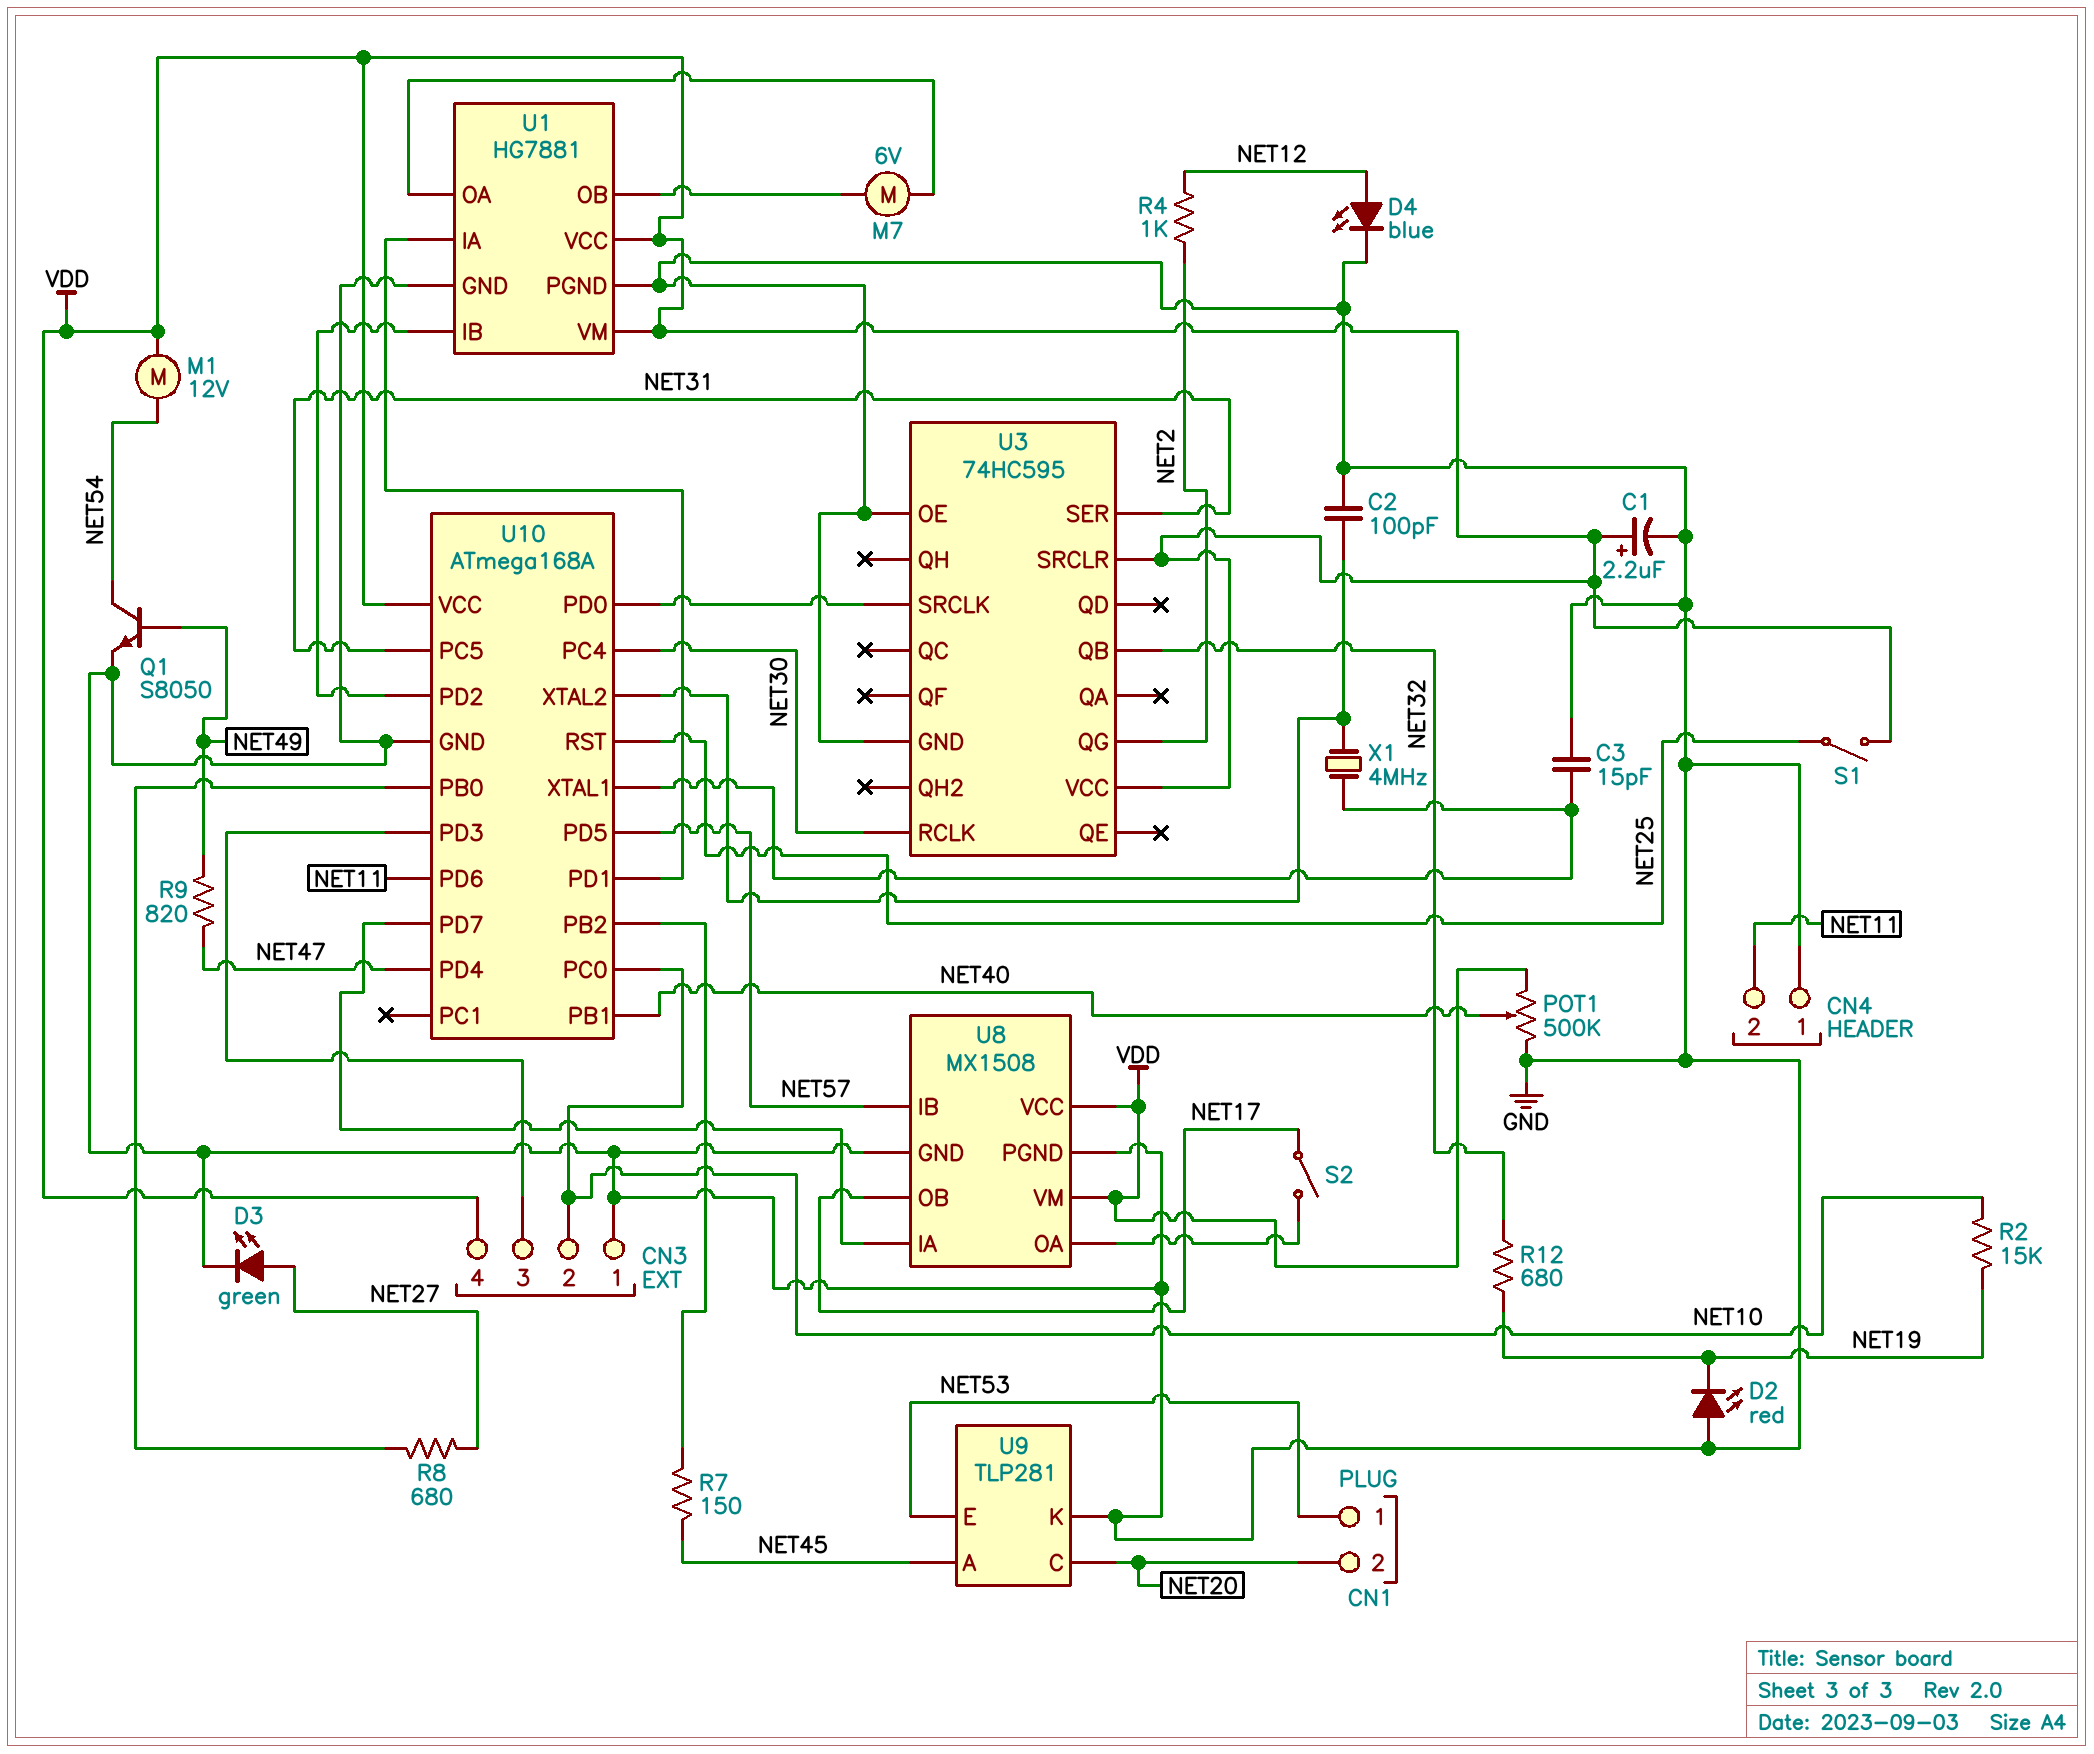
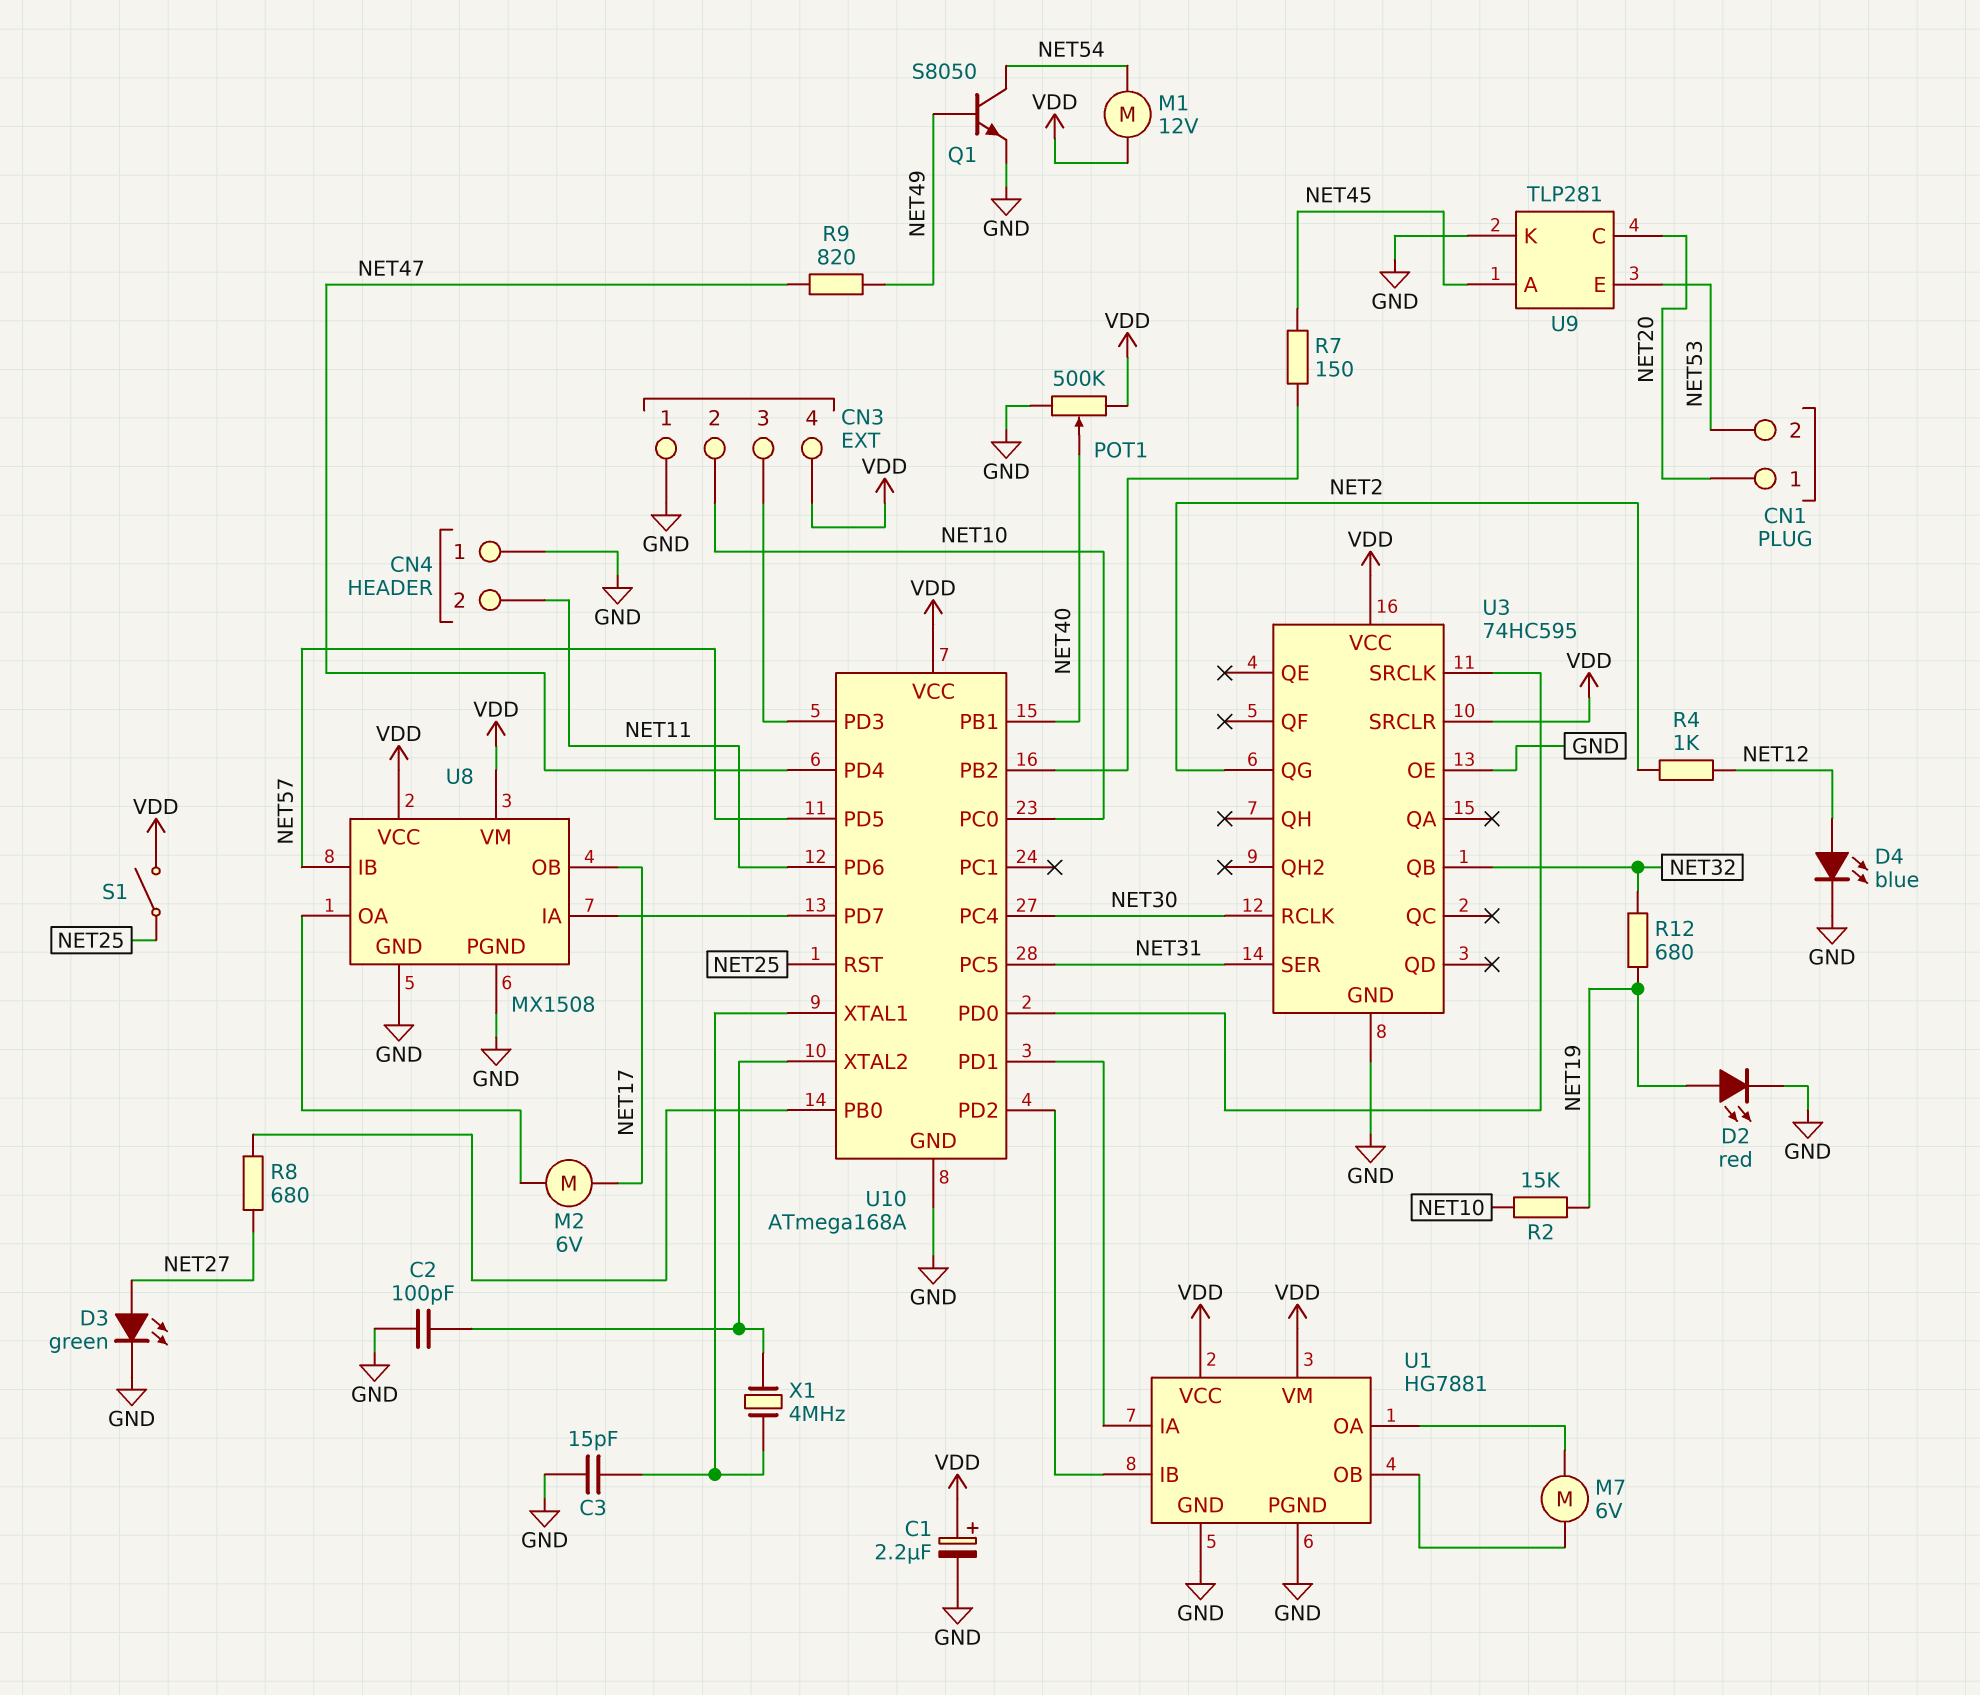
CN1 pin 1: NET53 -> NET20
CN1 pin 2: NET20 -> NET53
D2: LED red (A GND, K NET19) -> LED red (A NET19, K GND)
M2: none -> motor 6V (NET17, U8/OA)
S2: switch (NET17, U8/OA) -> none

